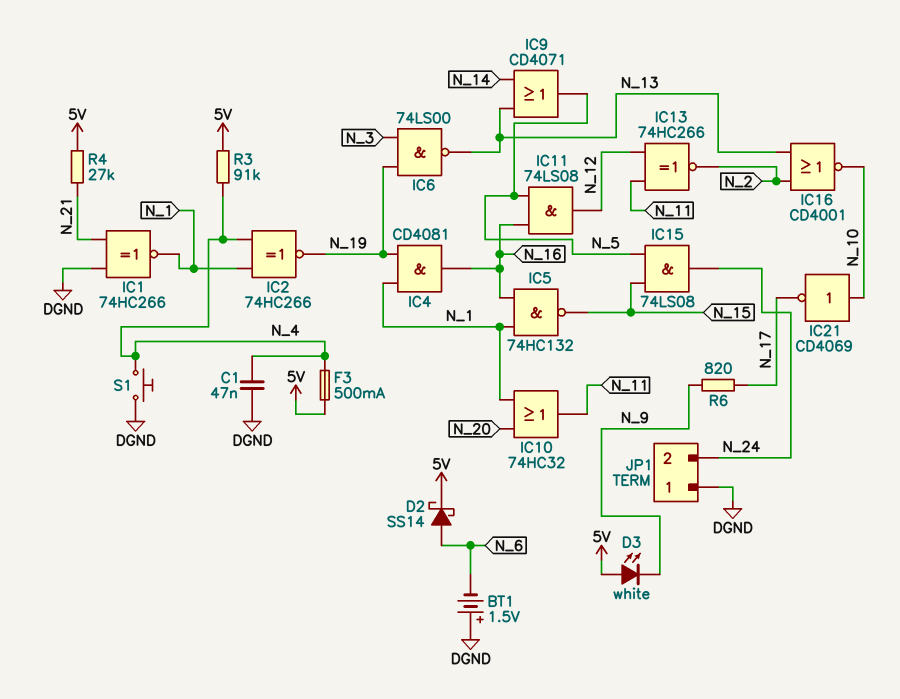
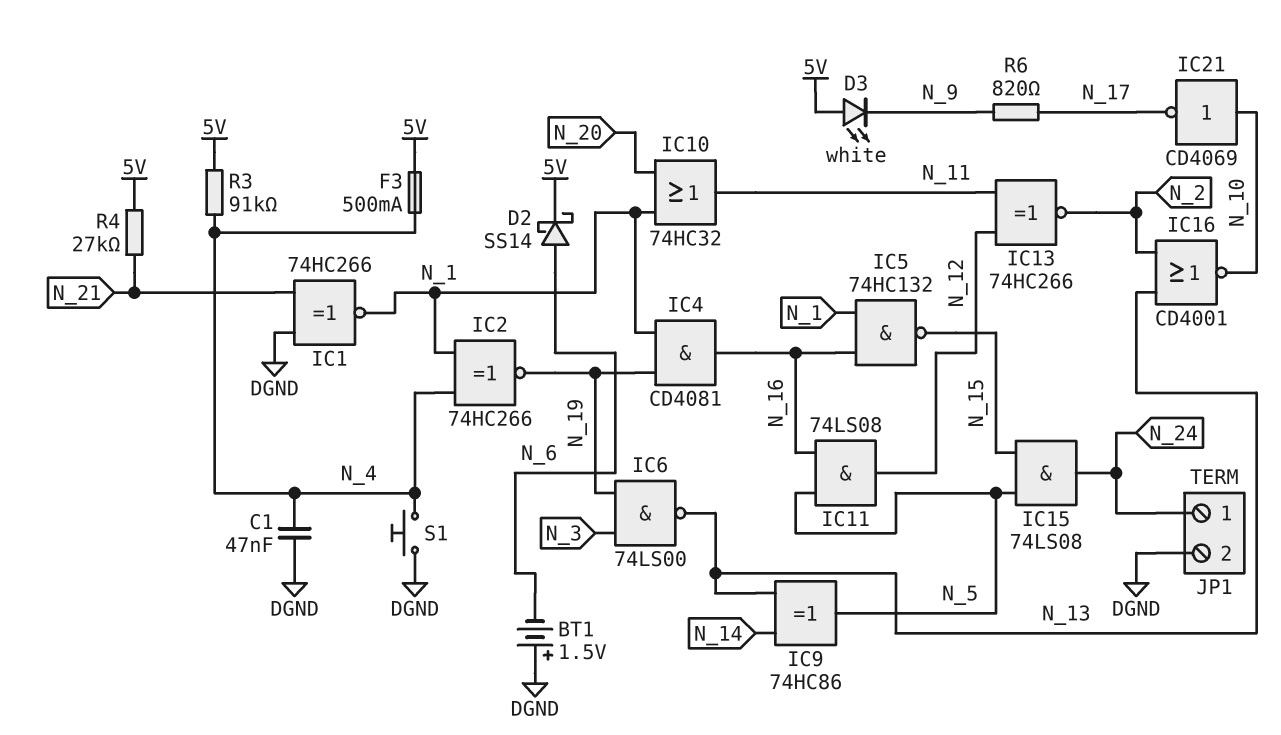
IC9: OR CD4071 (in N_13, in N_14, out N_5) -> XOR 74HC86 (in N_13, in N_14, out N_5)
JP1 pin 1: DGND -> N_24
JP1 pin 2: N_24 -> DGND

